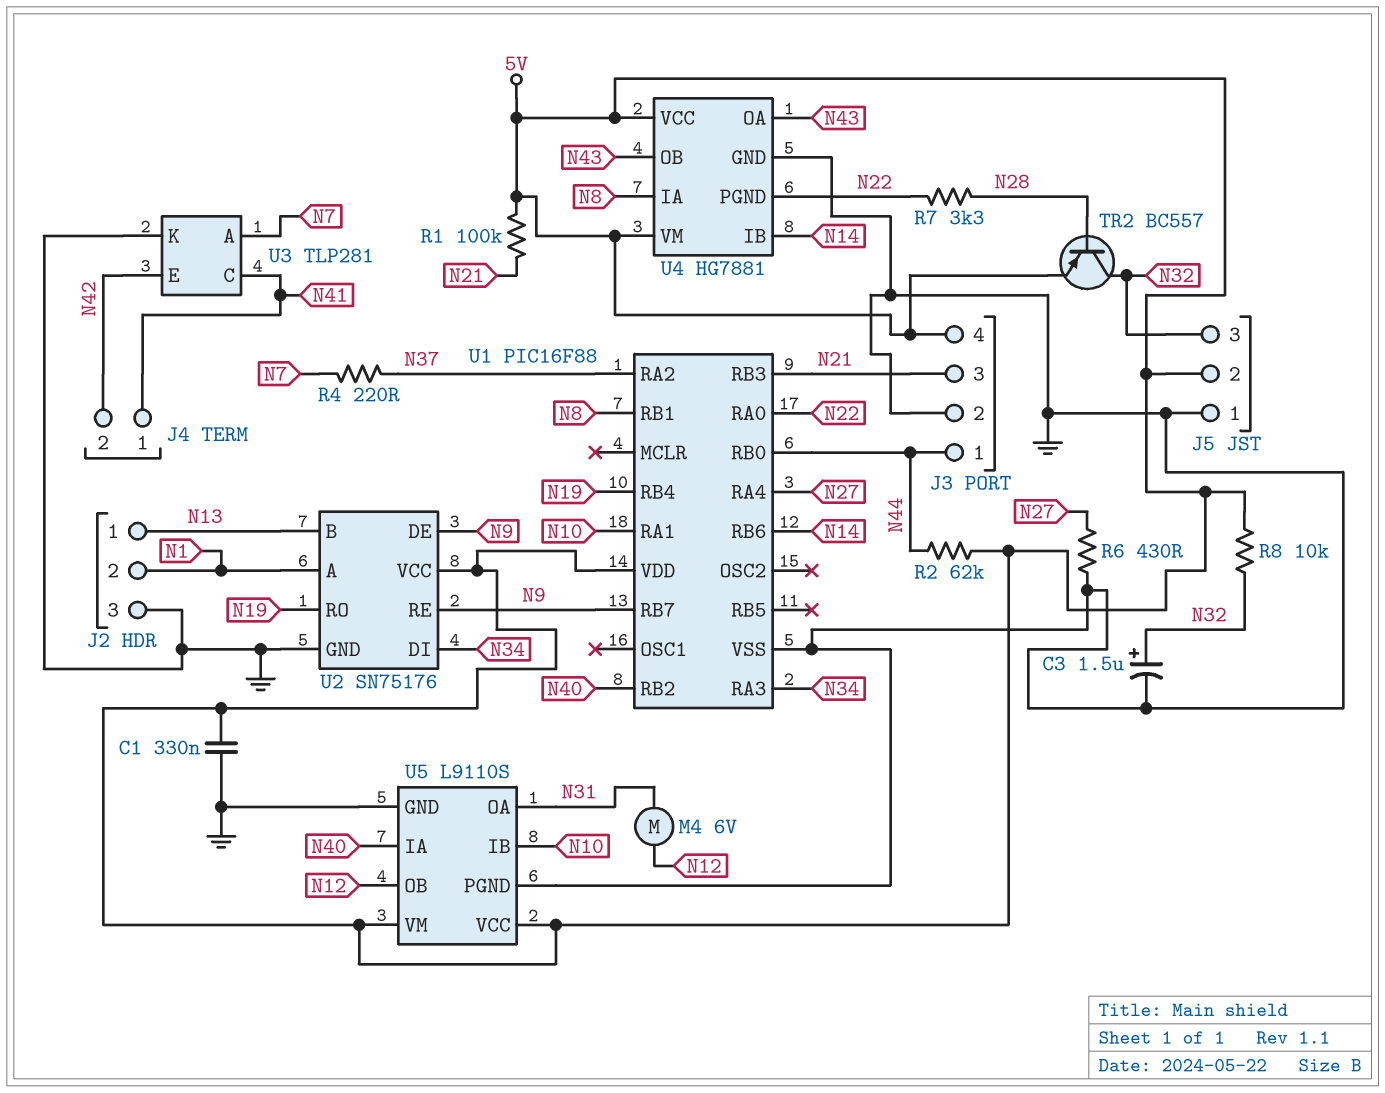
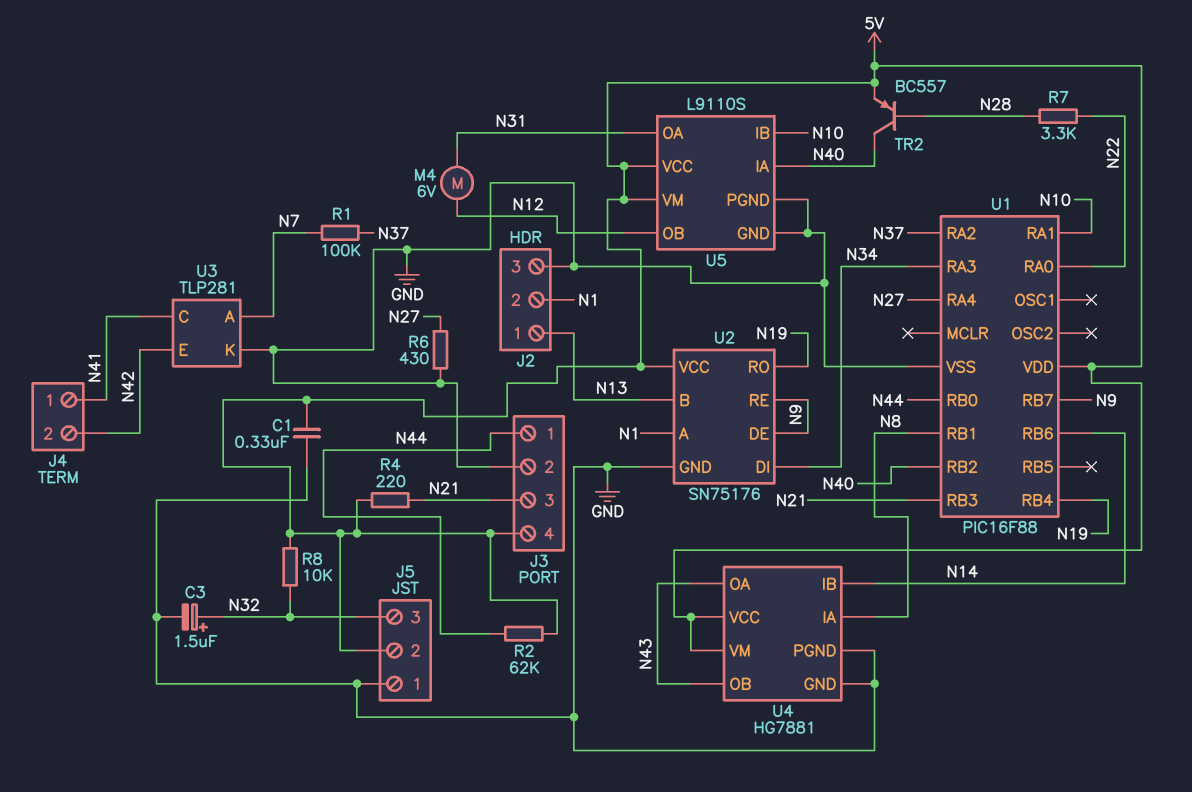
R1: 100k (5V, N21) -> 100k (N7, N37)
R4: 220 (N7, N37) -> 220 (5V, N21)
TR2: PNP BC557 (B N28, C N32, E 5V) -> PNP BC557 (B N28, C N40, E 5V)
U4 pin PGND: N22 -> GND

